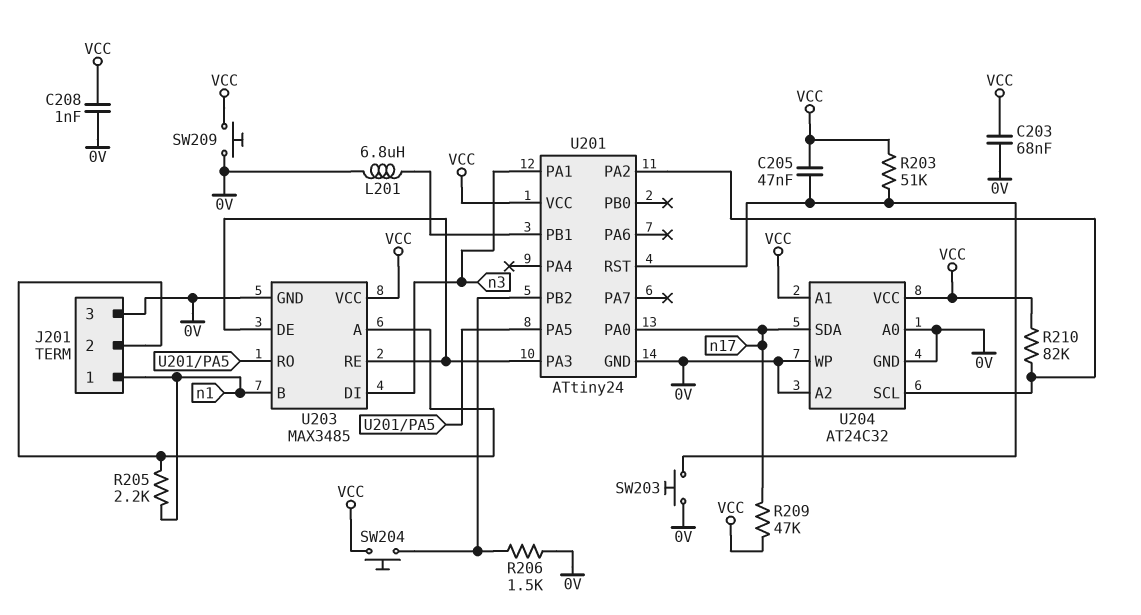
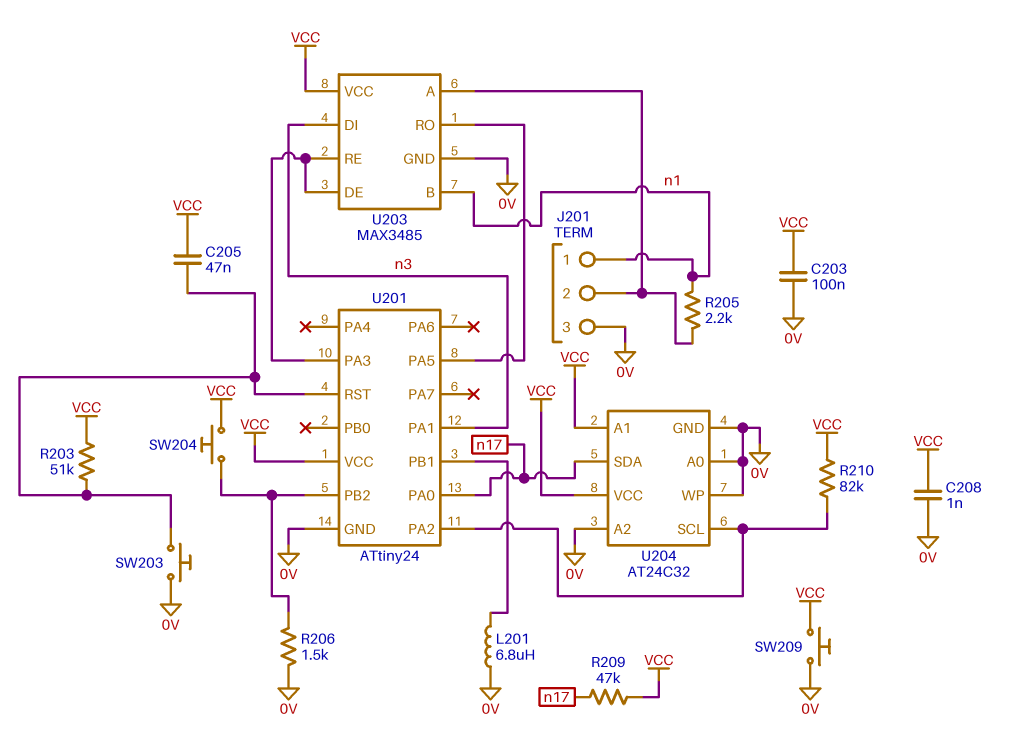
C203: 68nF (0V, VCC) -> 100nF (0V, VCC)

